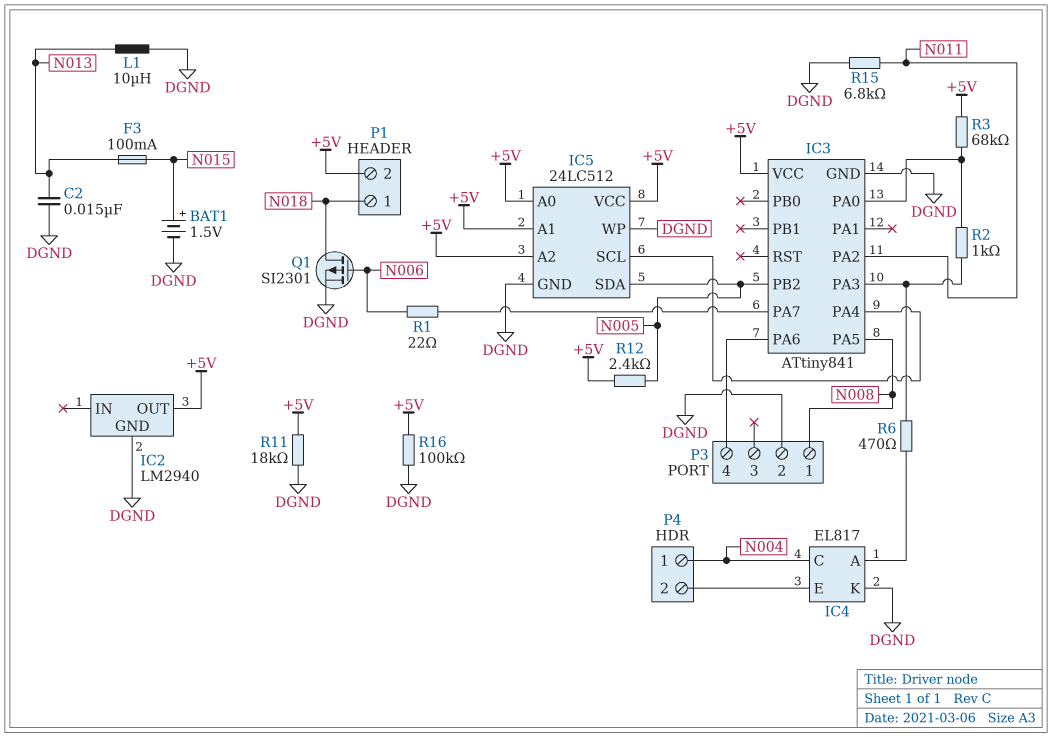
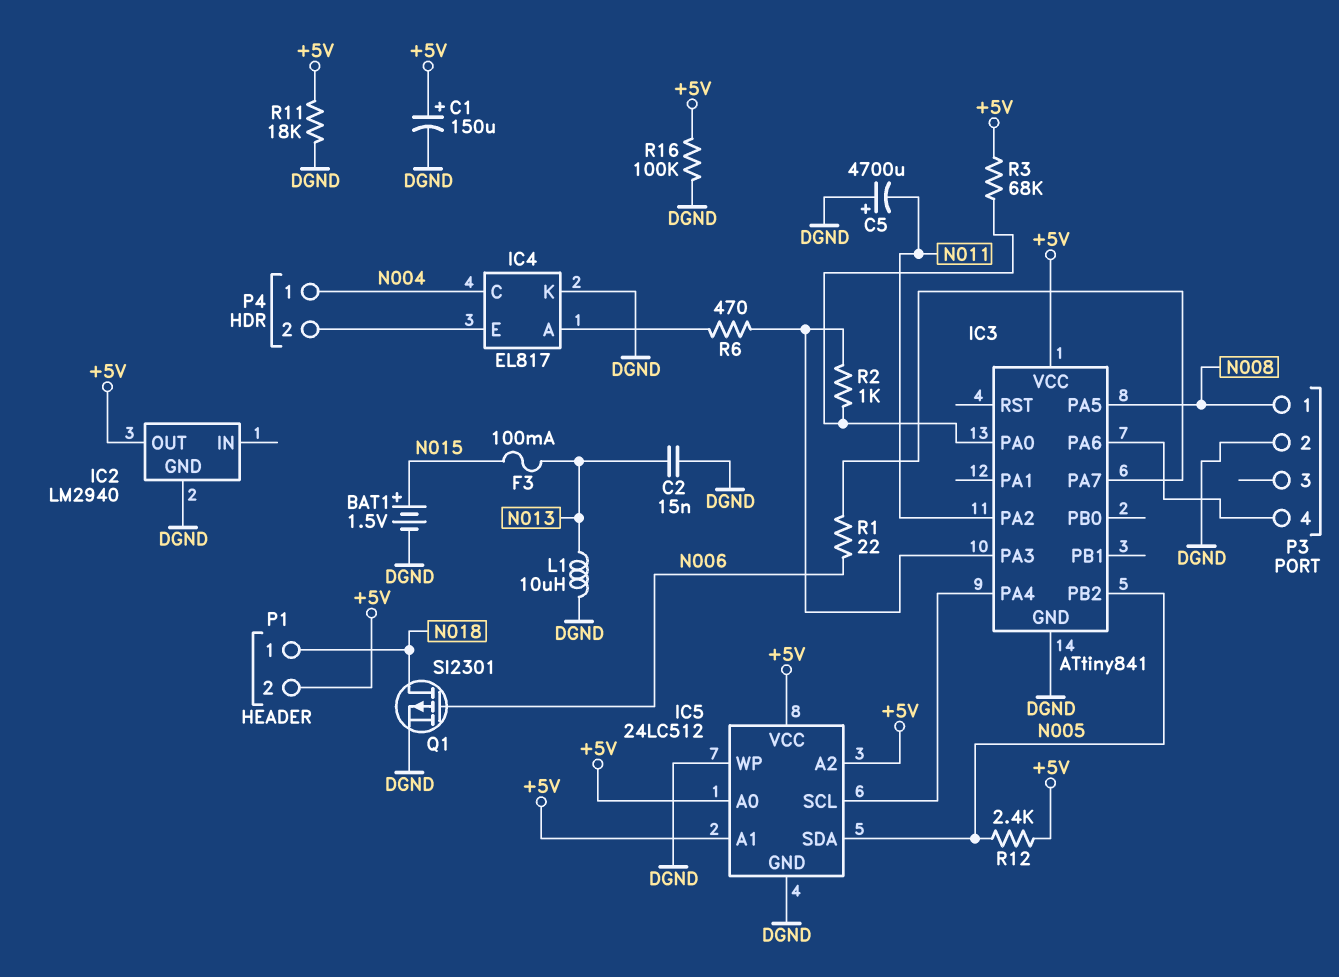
C1: none -> 150uF (plus +5V, minus DGND)
C5: none -> 4700uF (plus DGND, minus N011)
R15: 6.8k (DGND, N011) -> none

